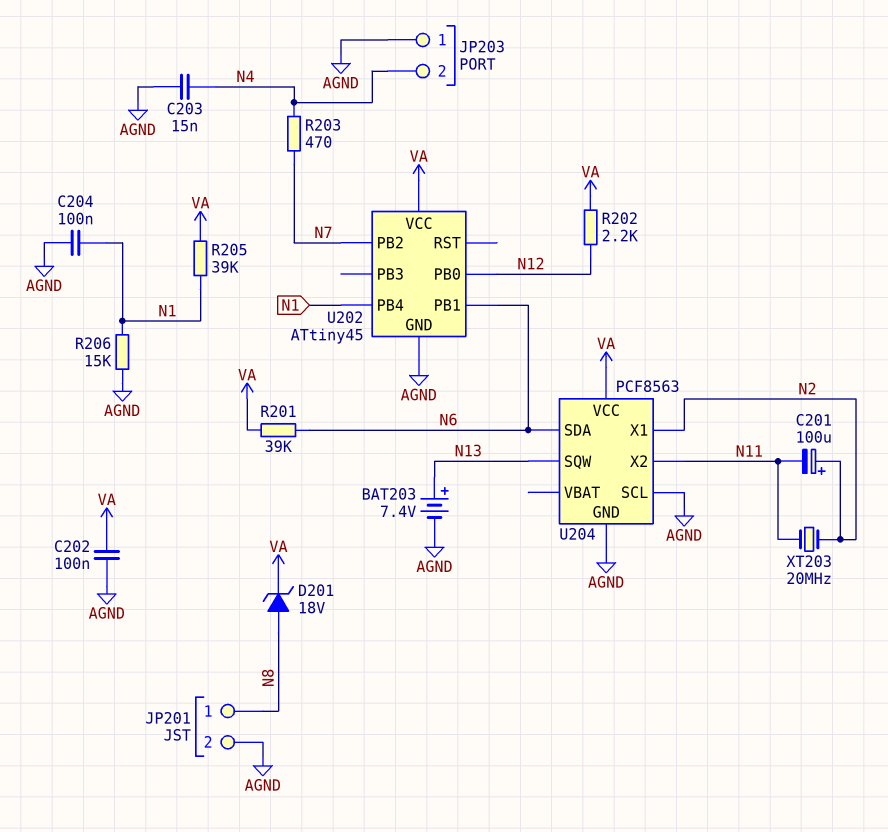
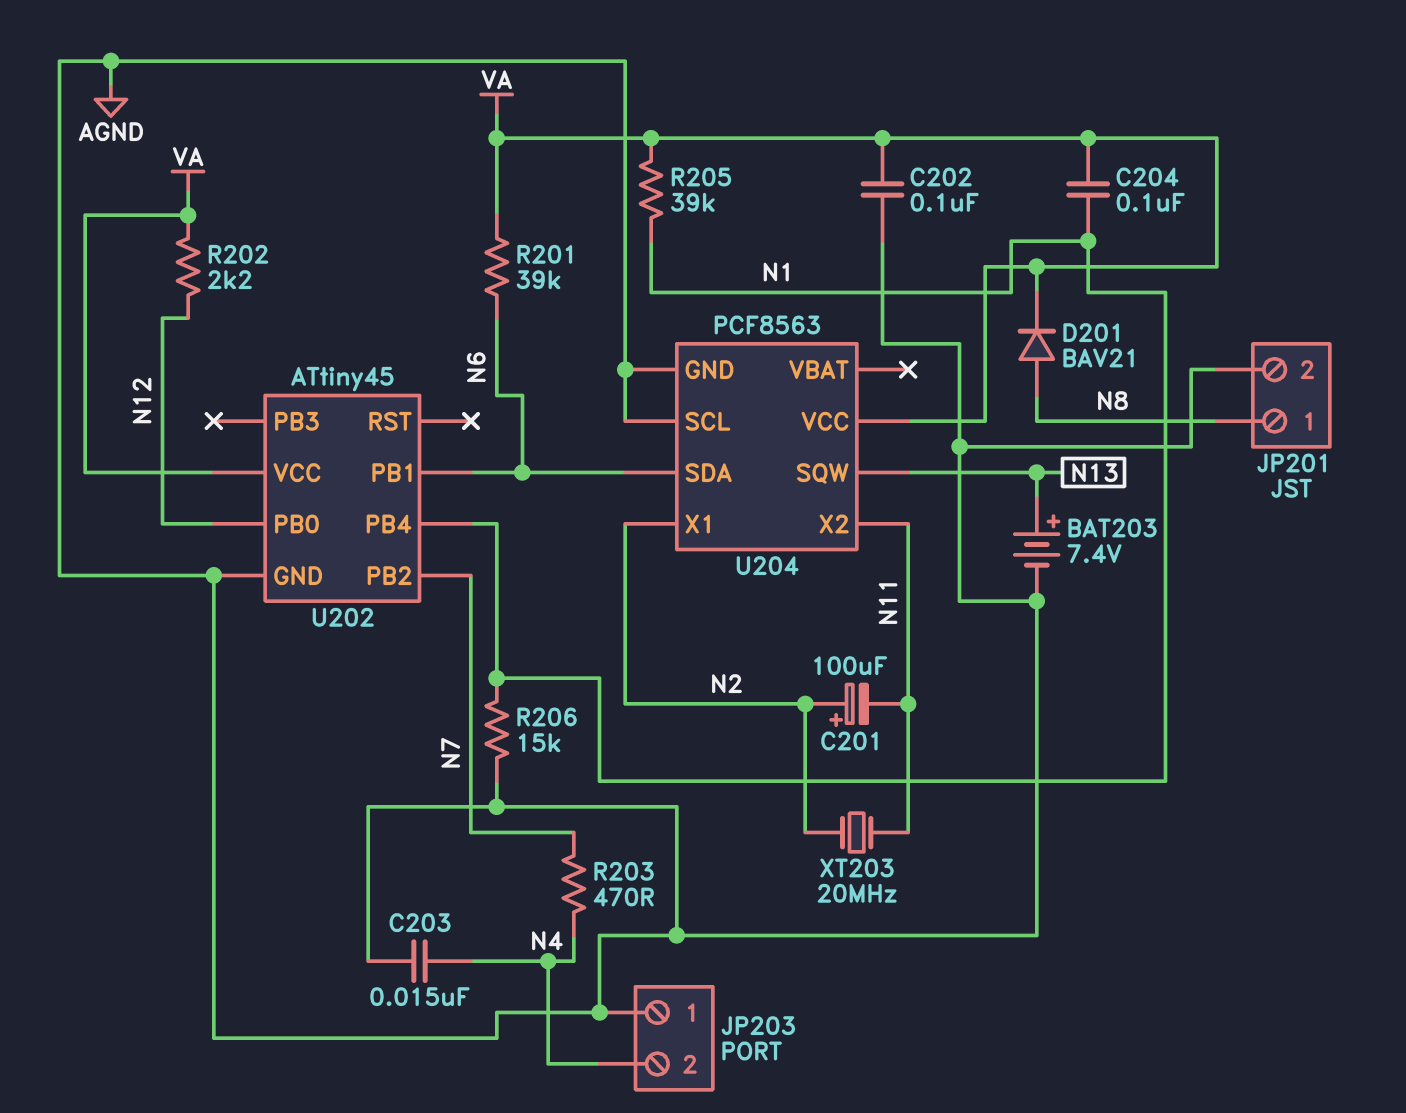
C204: 100nF (AGND, N1) -> 100nF (N1, VA)
D201: zener 18V (A N8, K VA) -> diode BAV21 (A N8, K VA)

